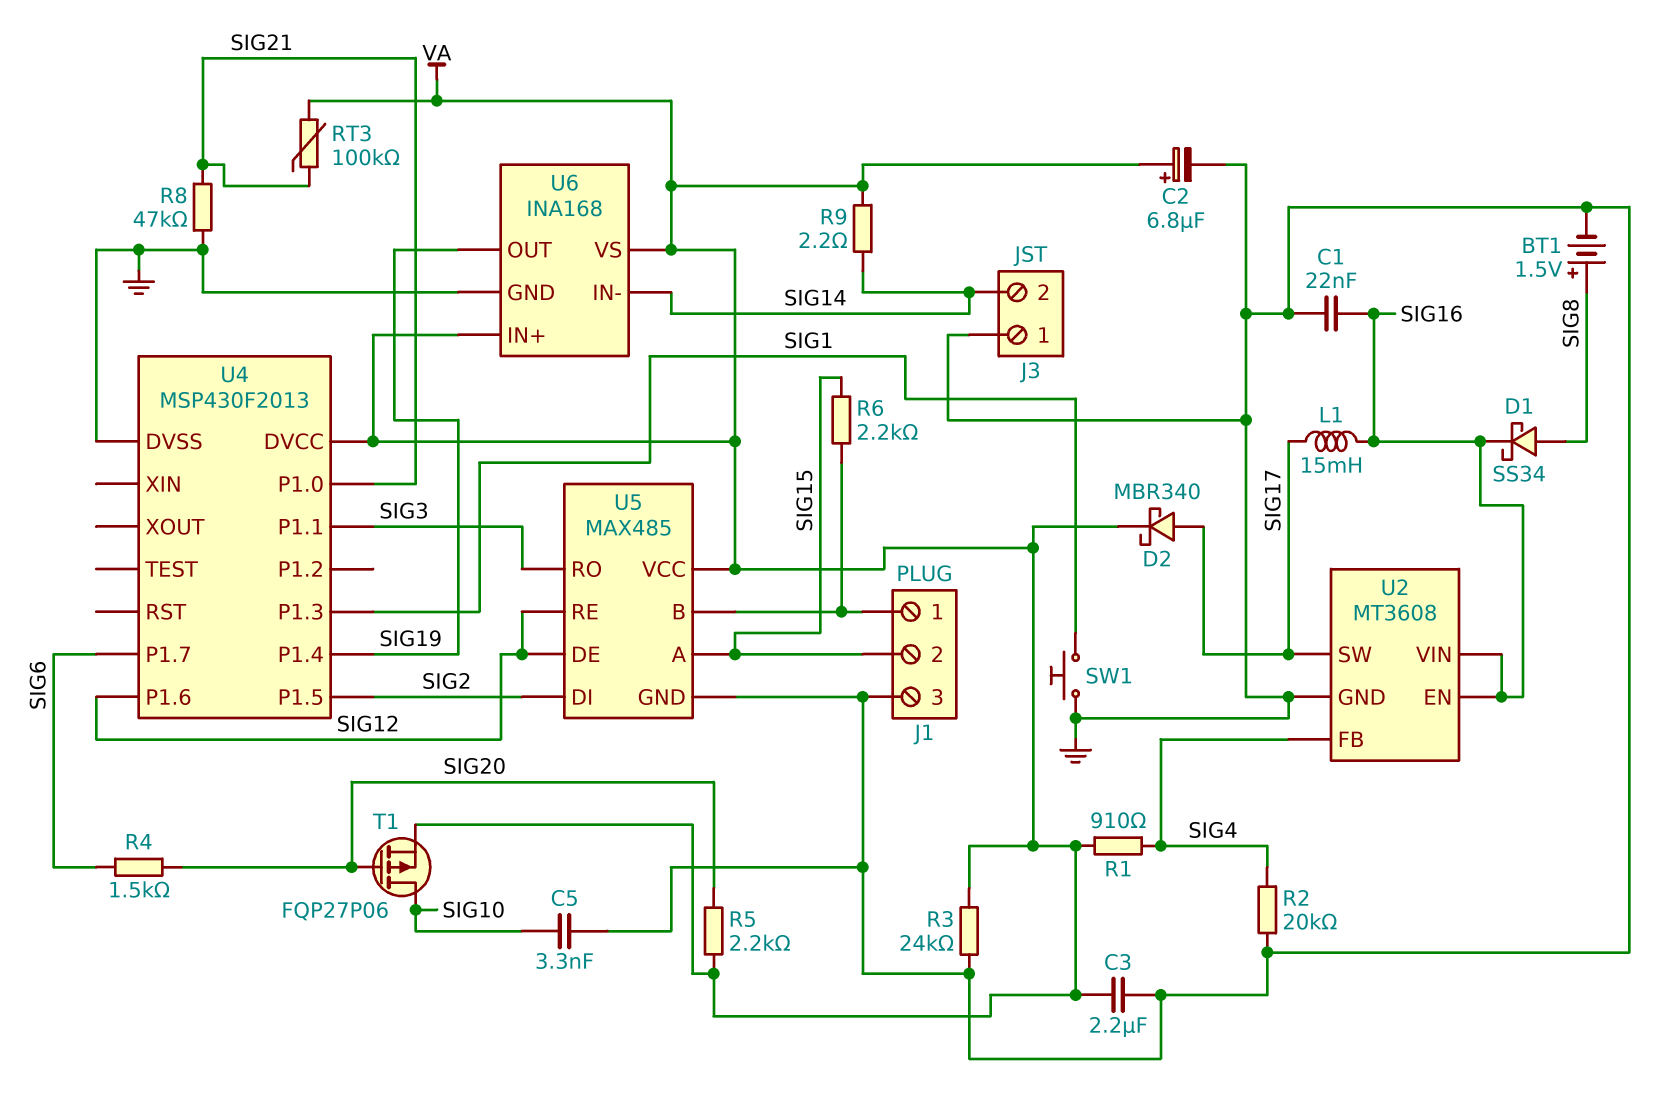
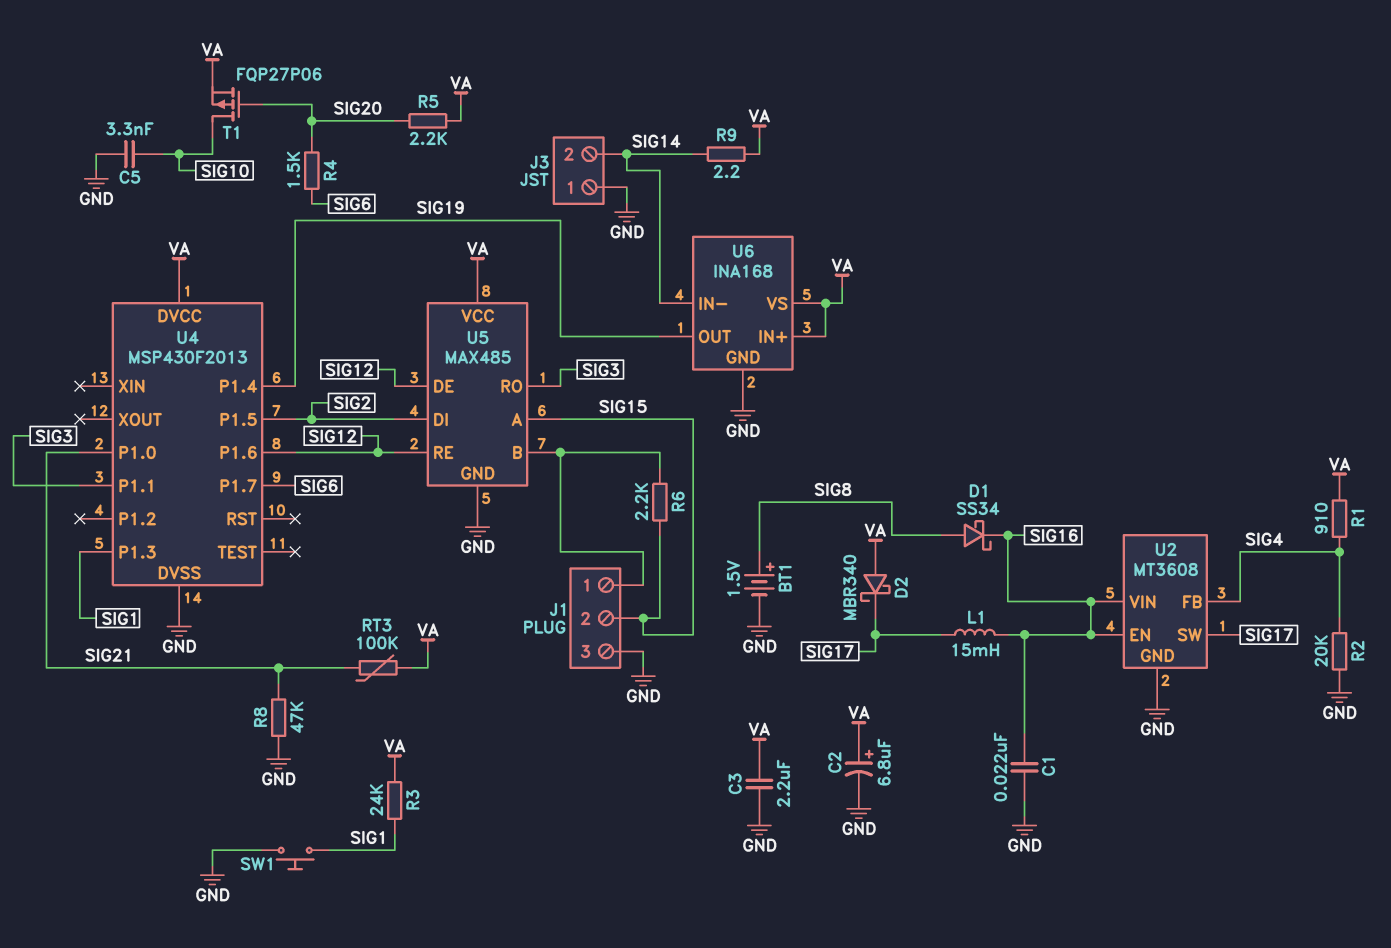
D2: schottky MBR340 (A SIG17, K VA) -> schottky MBR340 (A VA, K SIG17)
R3: 24k (GND, VA) -> 24k (SIG1, VA)

